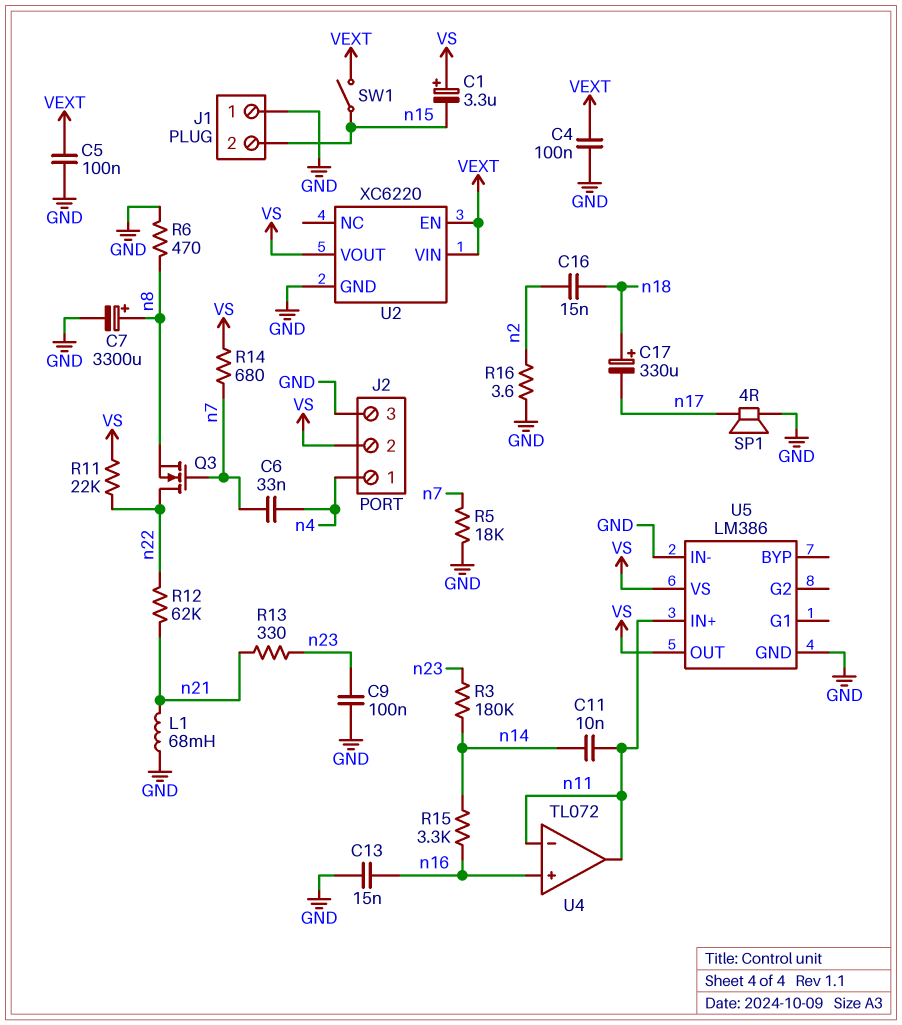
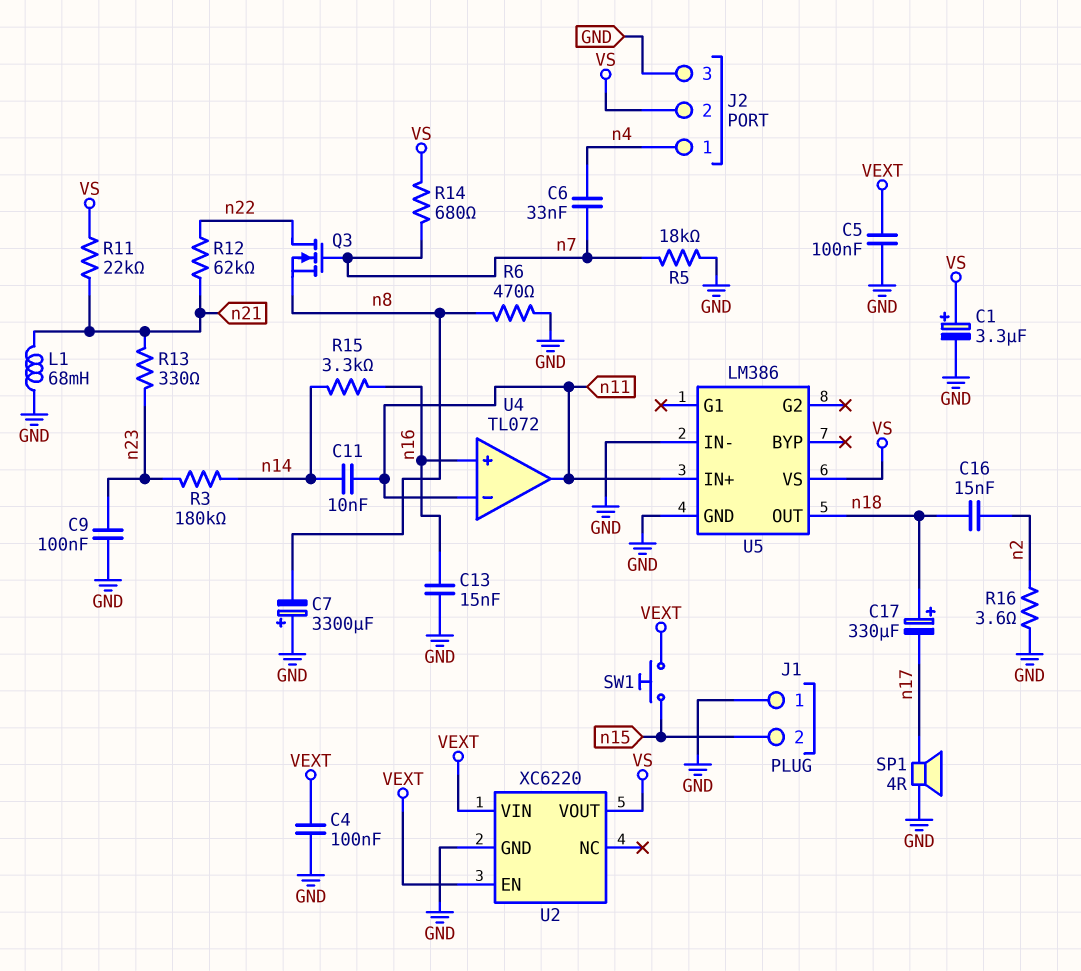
C1: 3.3uF (plus VS, minus n15) -> 3.3uF (plus VS, minus GND)
C7: 3300uF (plus n8, minus GND) -> 3300uF (plus GND, minus n8)
R11: 22k (VS, n22) -> 22k (VS, n21)
SW1: switch (VEXT, n15) -> button (VEXT, n15)
U5 pin OUT: VS -> n18

